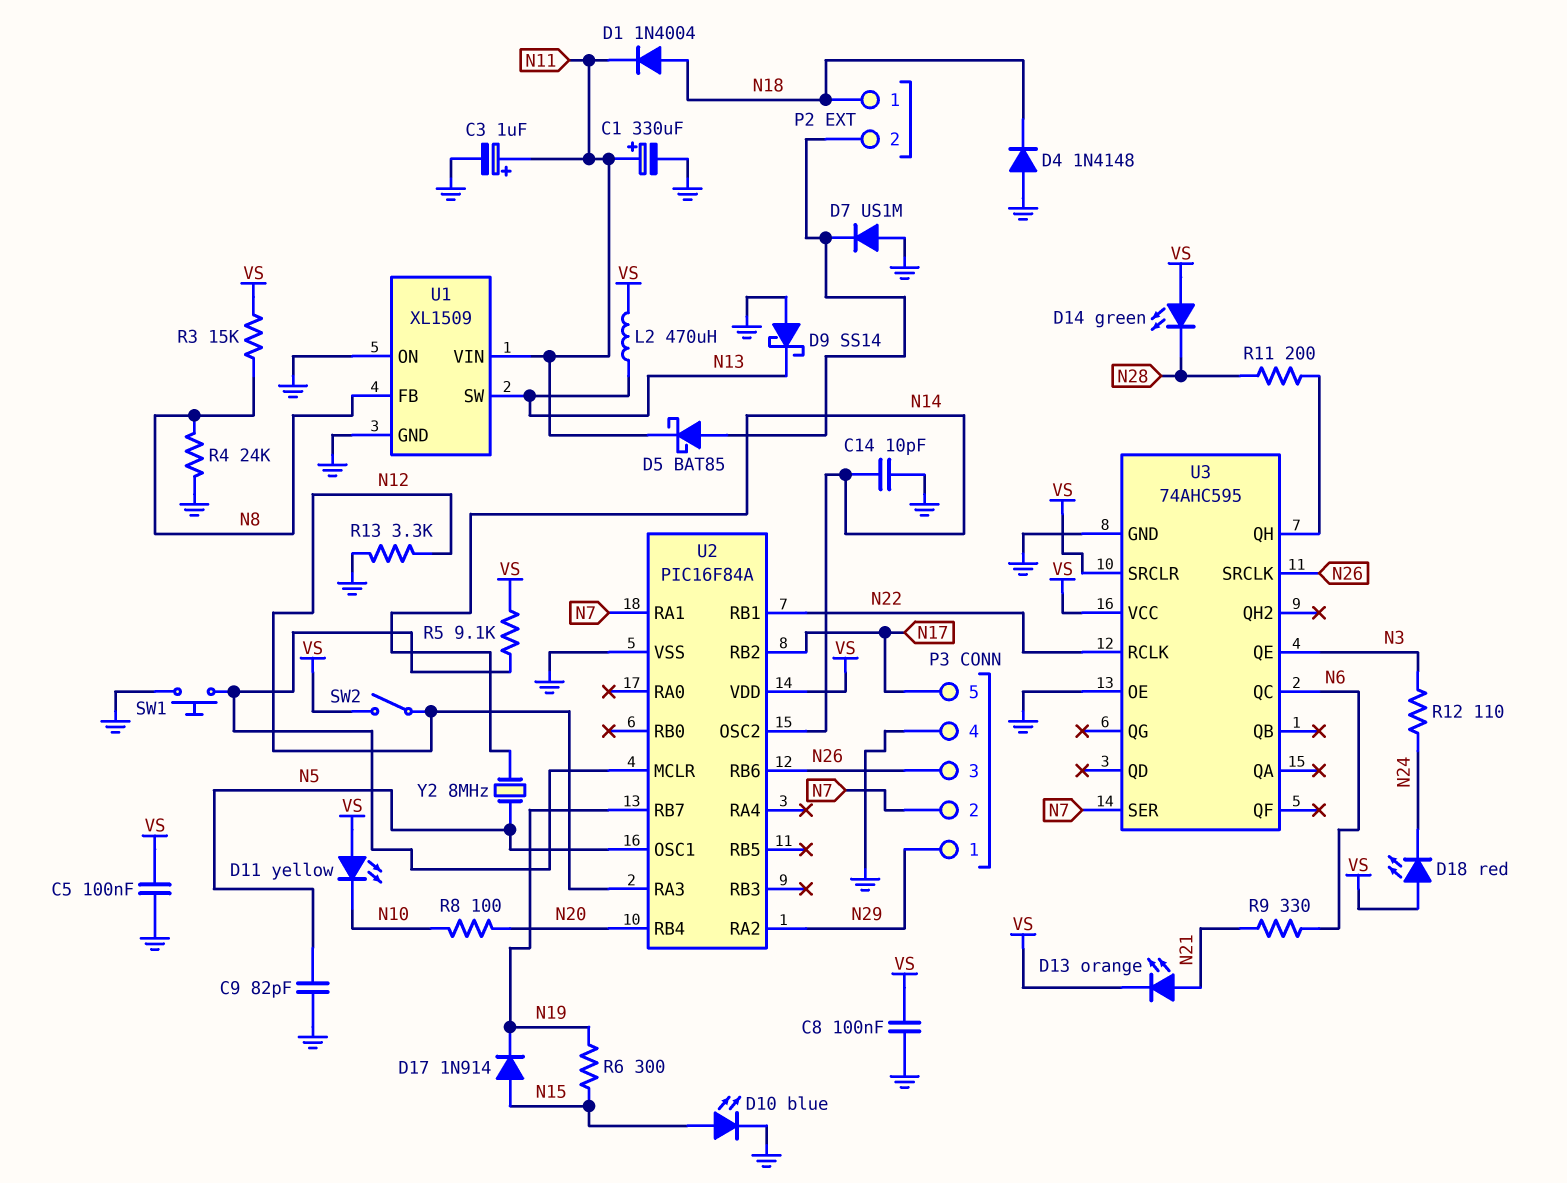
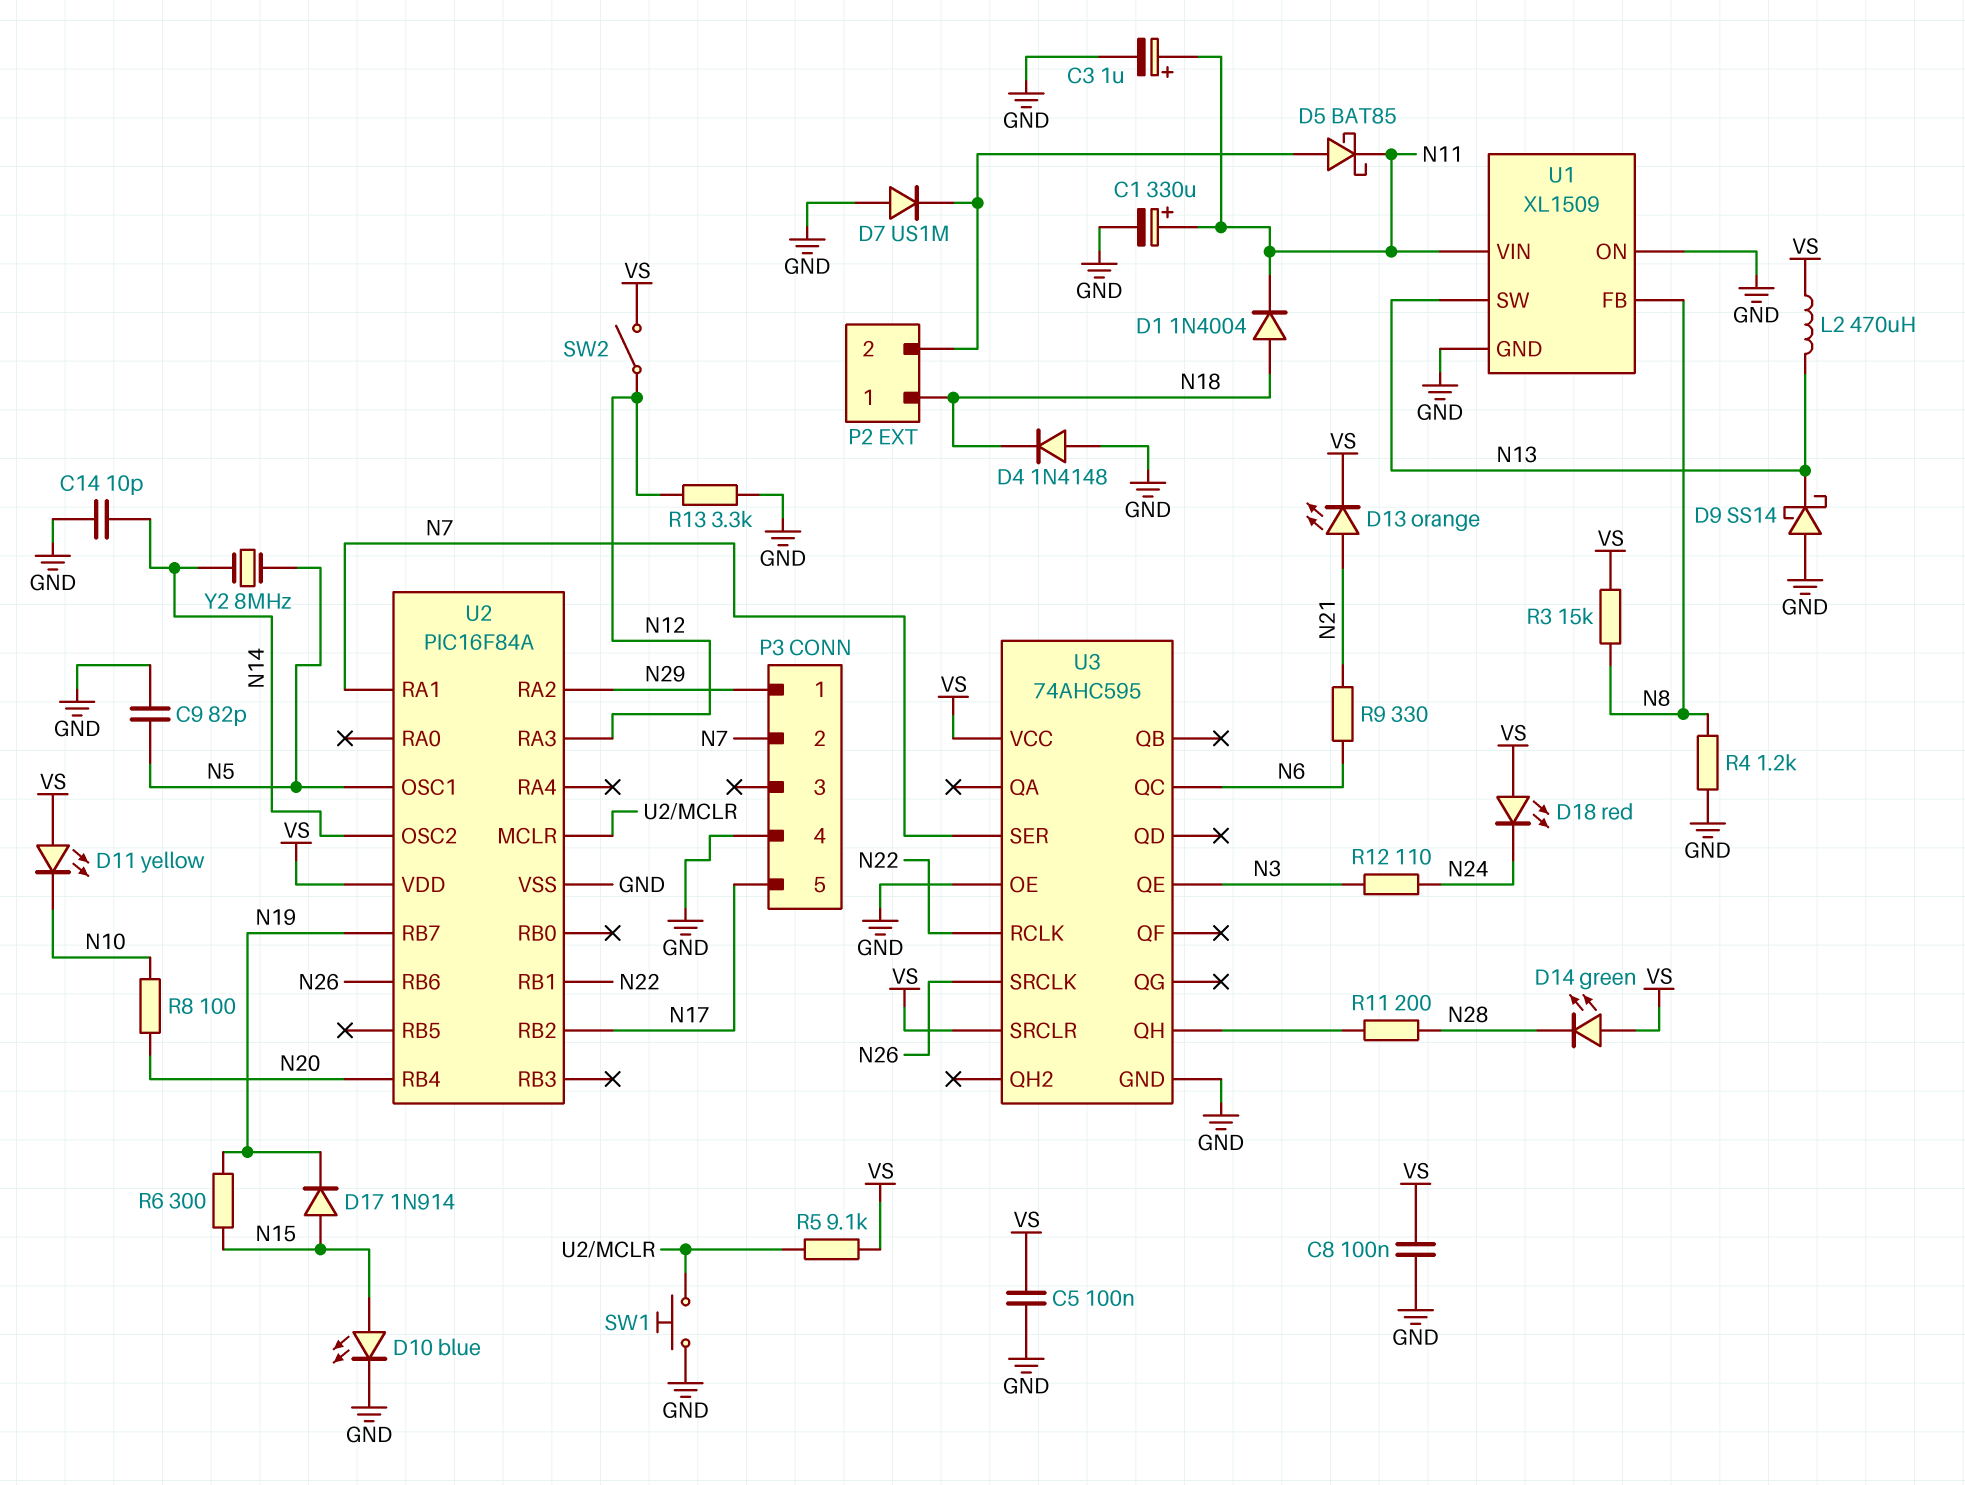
P3 pin 3: N26 -> none
R4: 24k (GND, N8) -> 1.2k (GND, N8)

